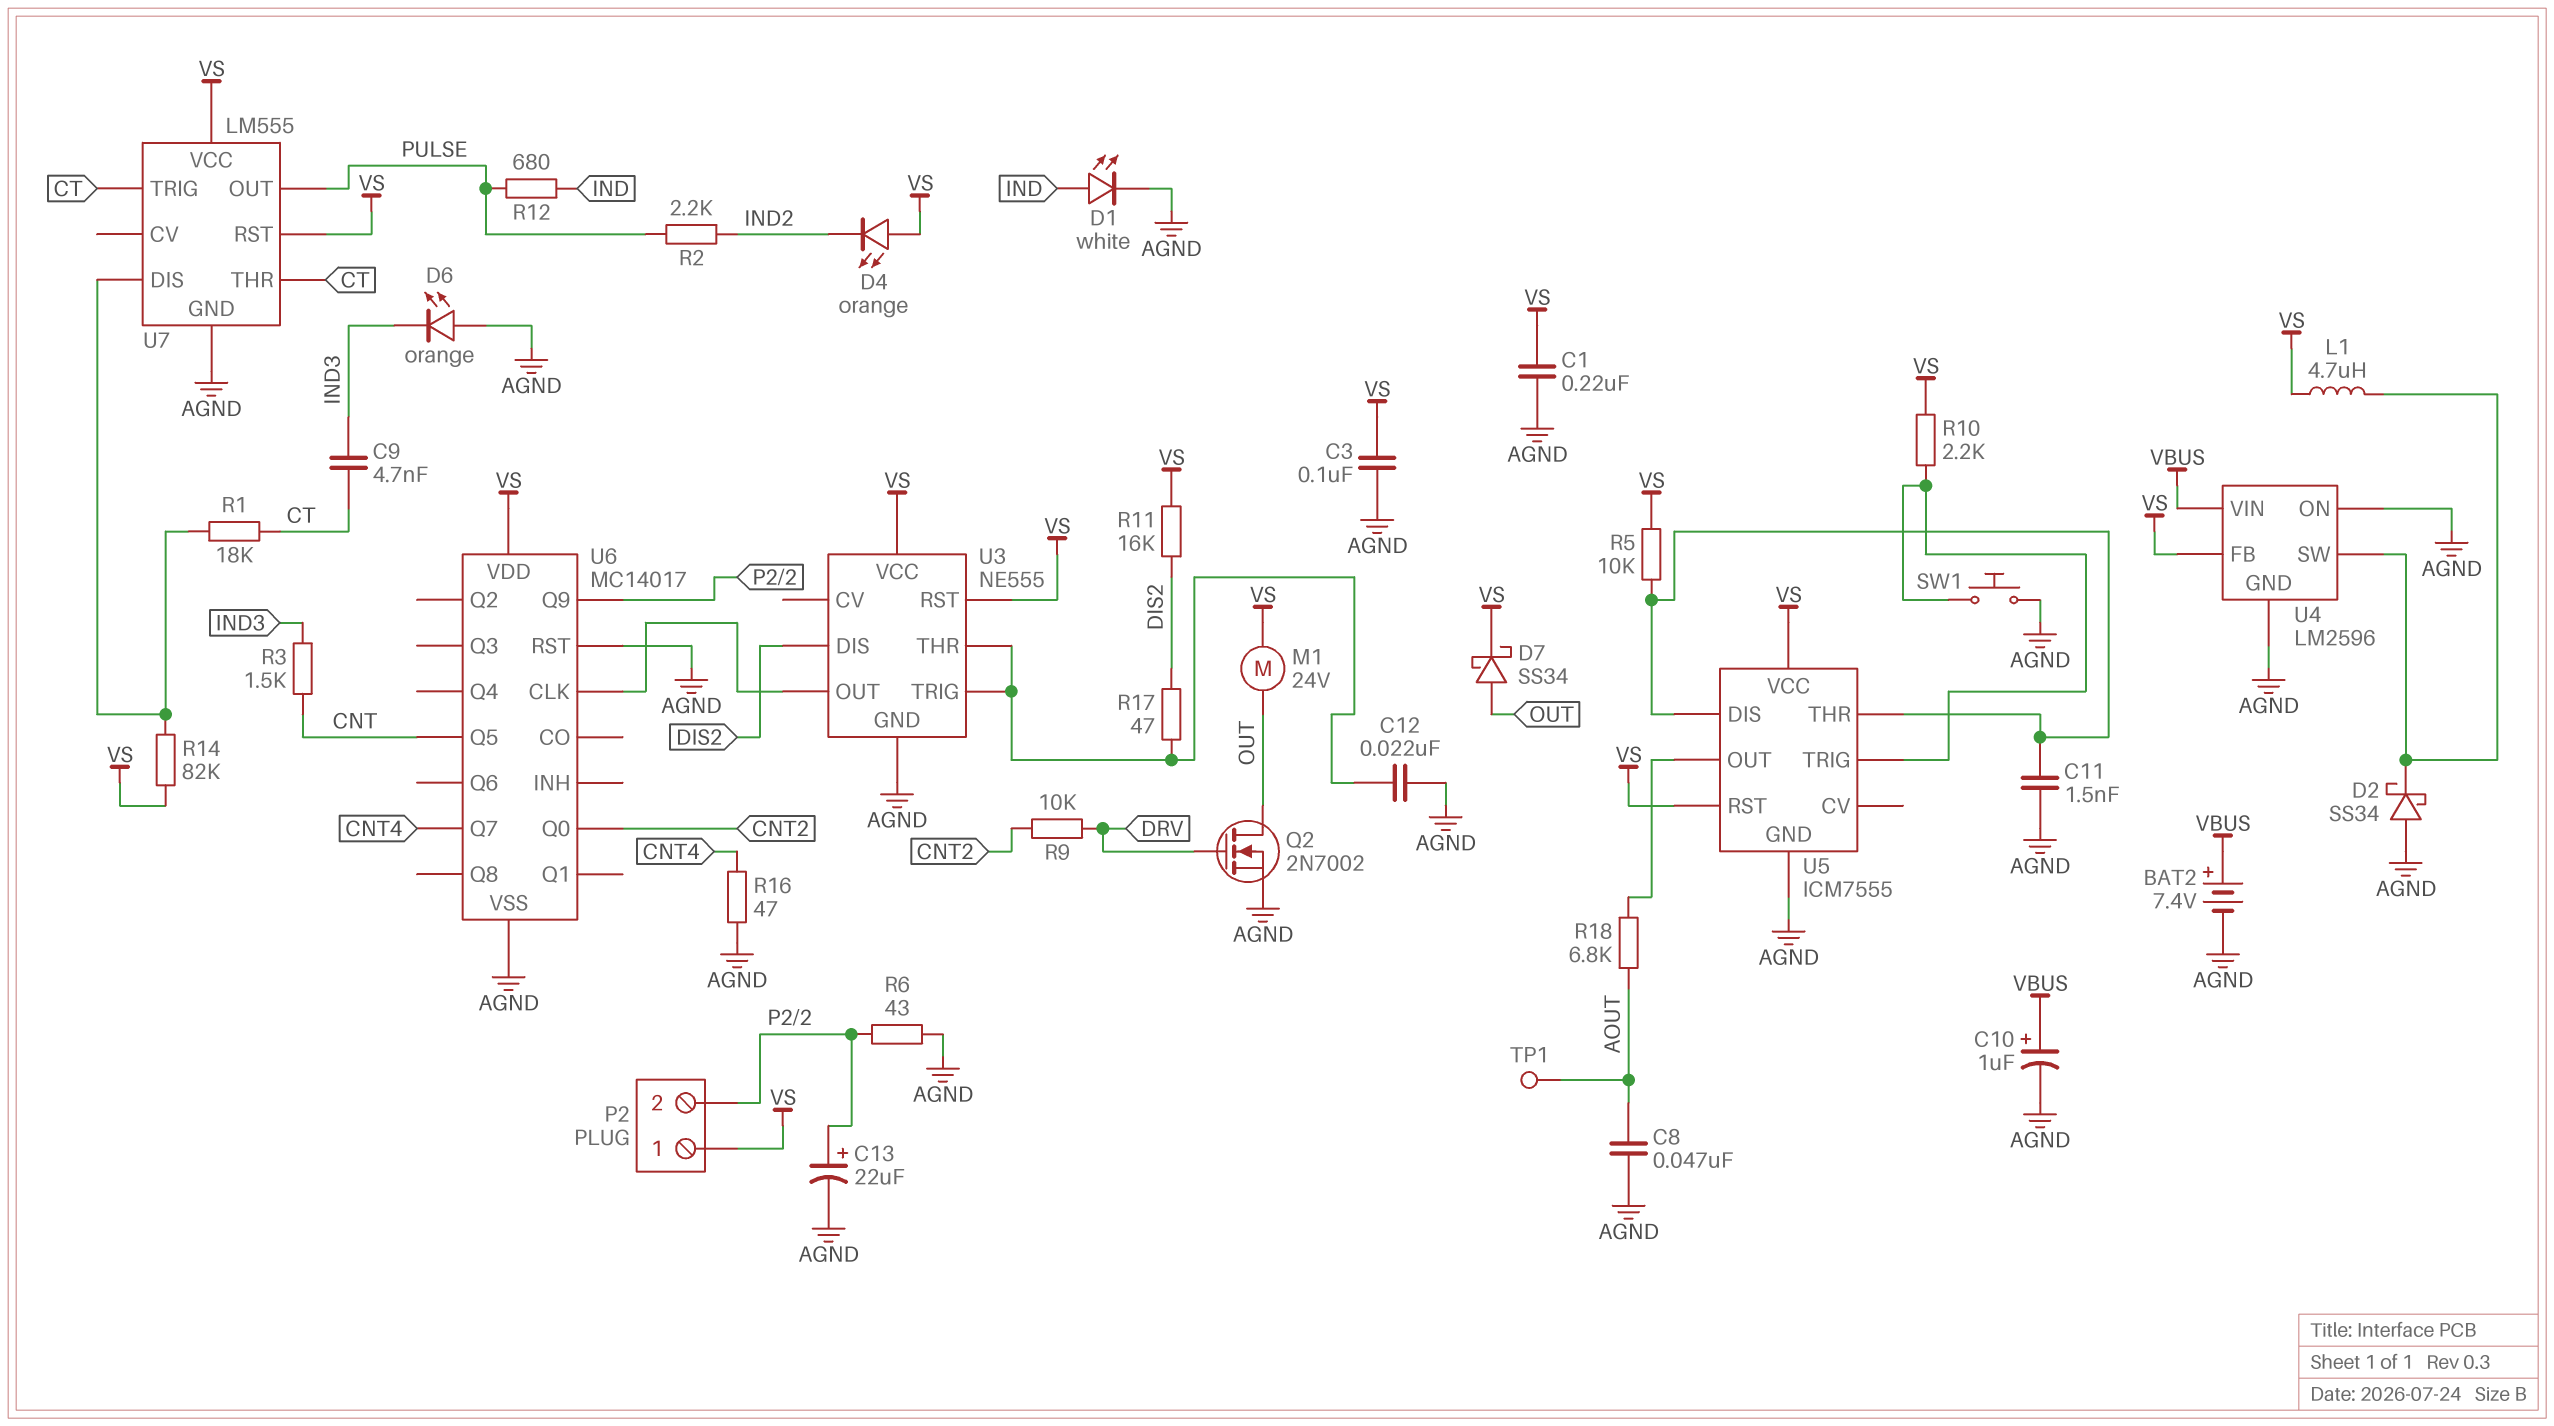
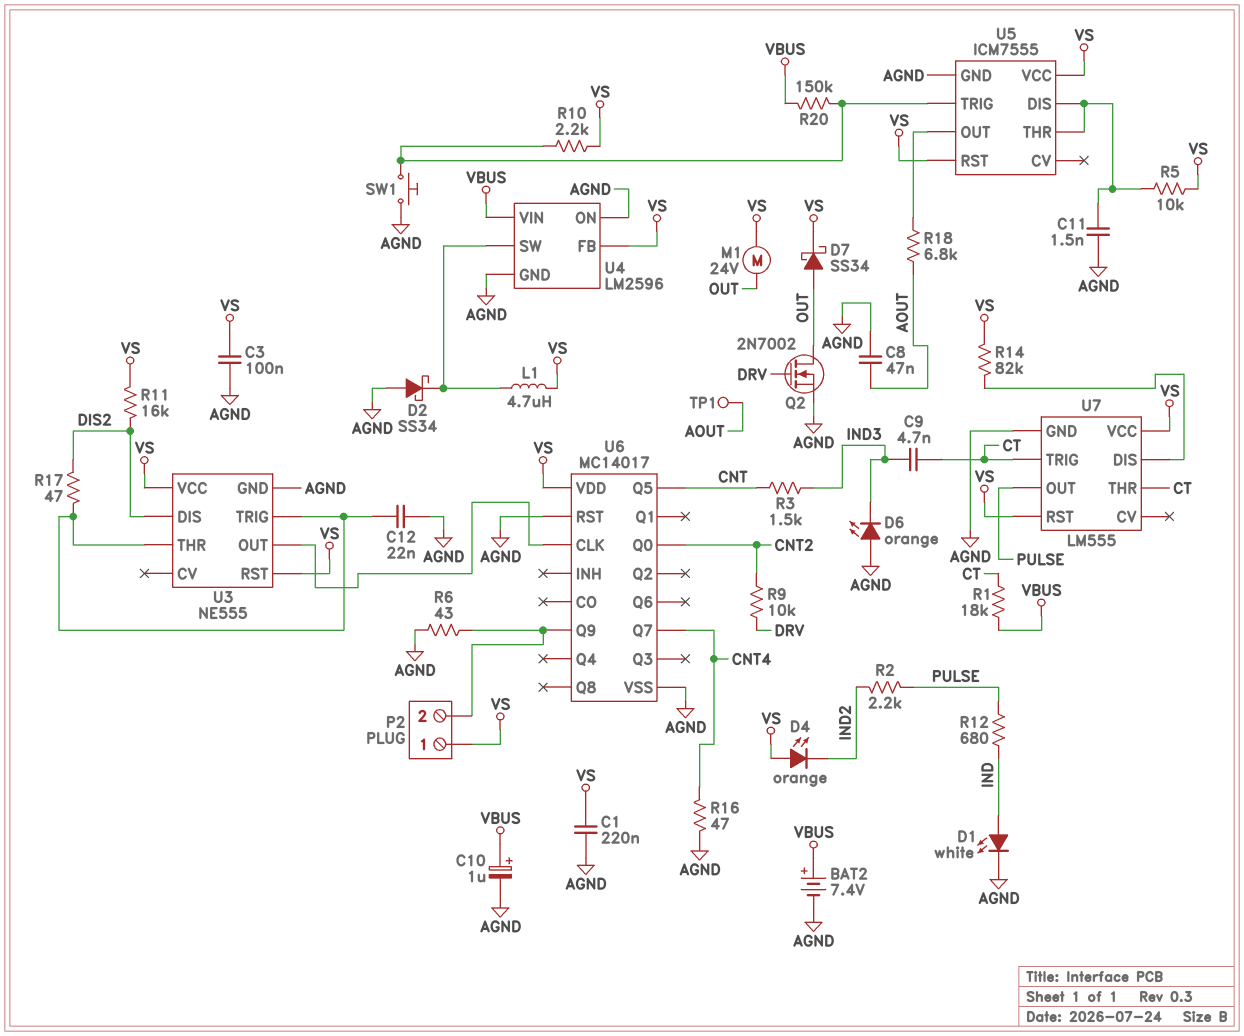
C13: 22uF (plus P2/2, minus AGND) -> none
R1: 18k (CT, U7/DIS) -> 18k (CT, VBUS)
R20: none -> 150k (U5/TRIG, VBUS)

